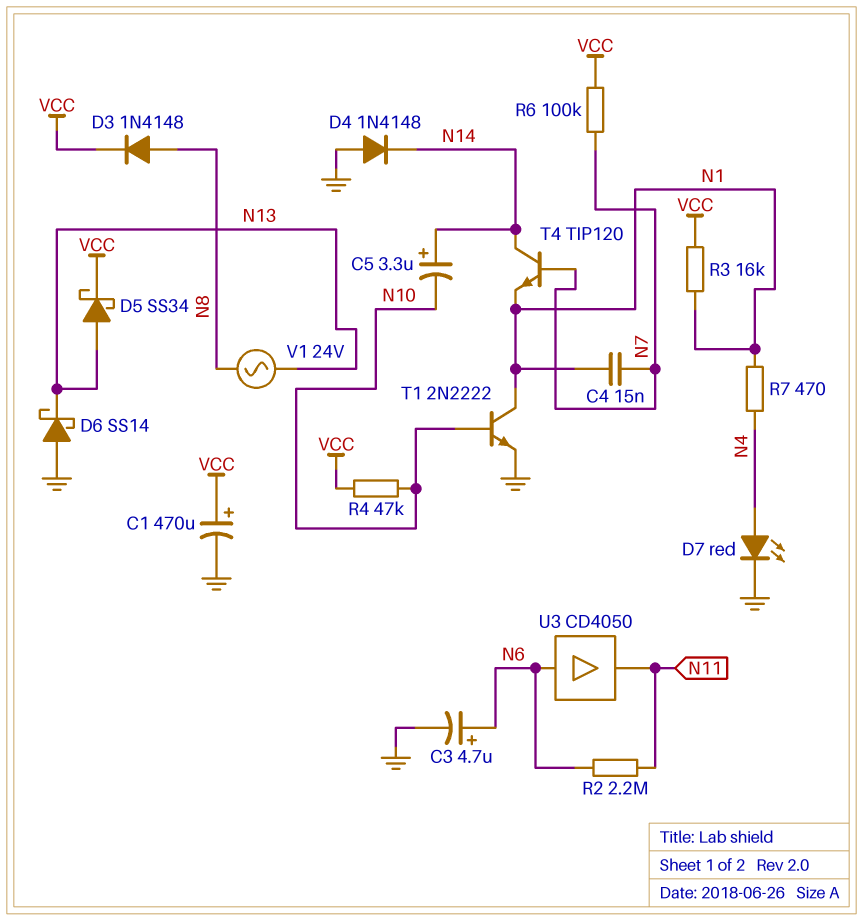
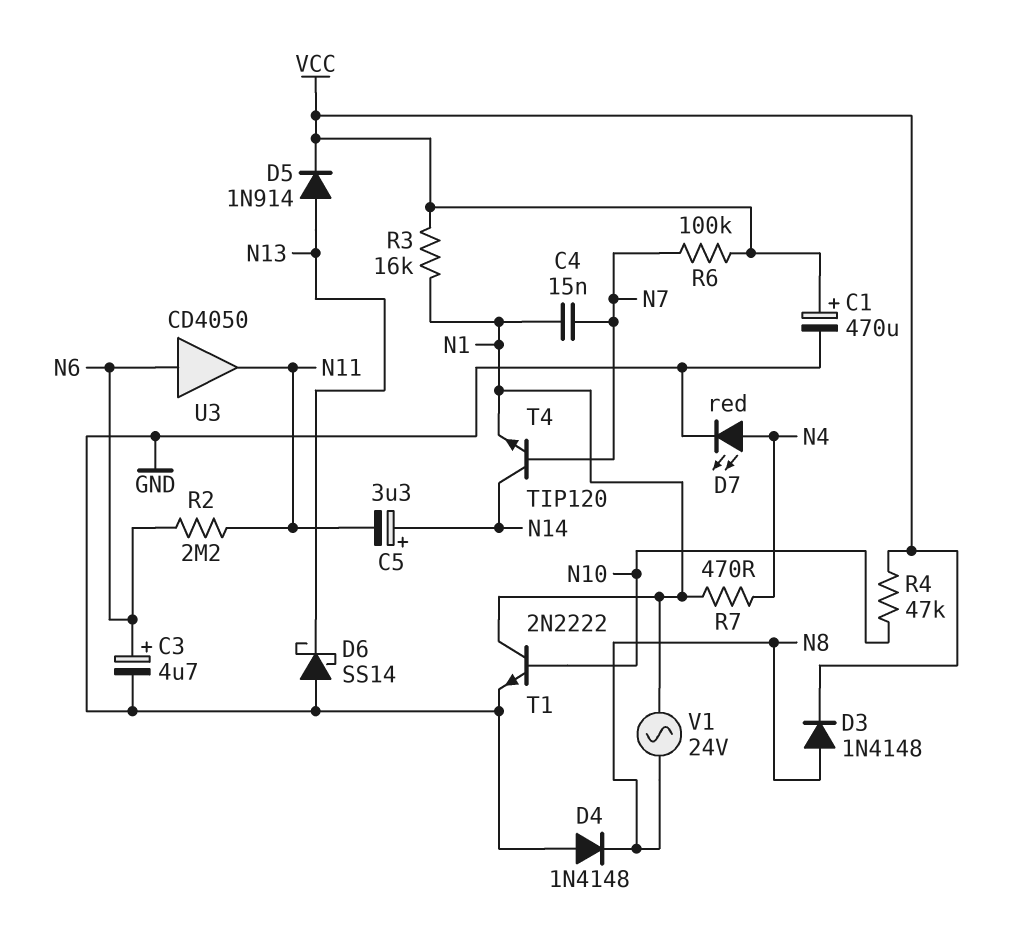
C5: 3.3uF (plus N14, minus N10) -> 3.3uF (plus N14, minus N11)
D4: diode 1N4148 (A GND, K N14) -> diode 1N4148 (A GND, K N8)
D5: schottky SS34 (A N13, K VCC) -> diode 1N914 (A N13, K VCC)
V1: AC 24V (N8, N13) -> AC 24V (N1, N8)

